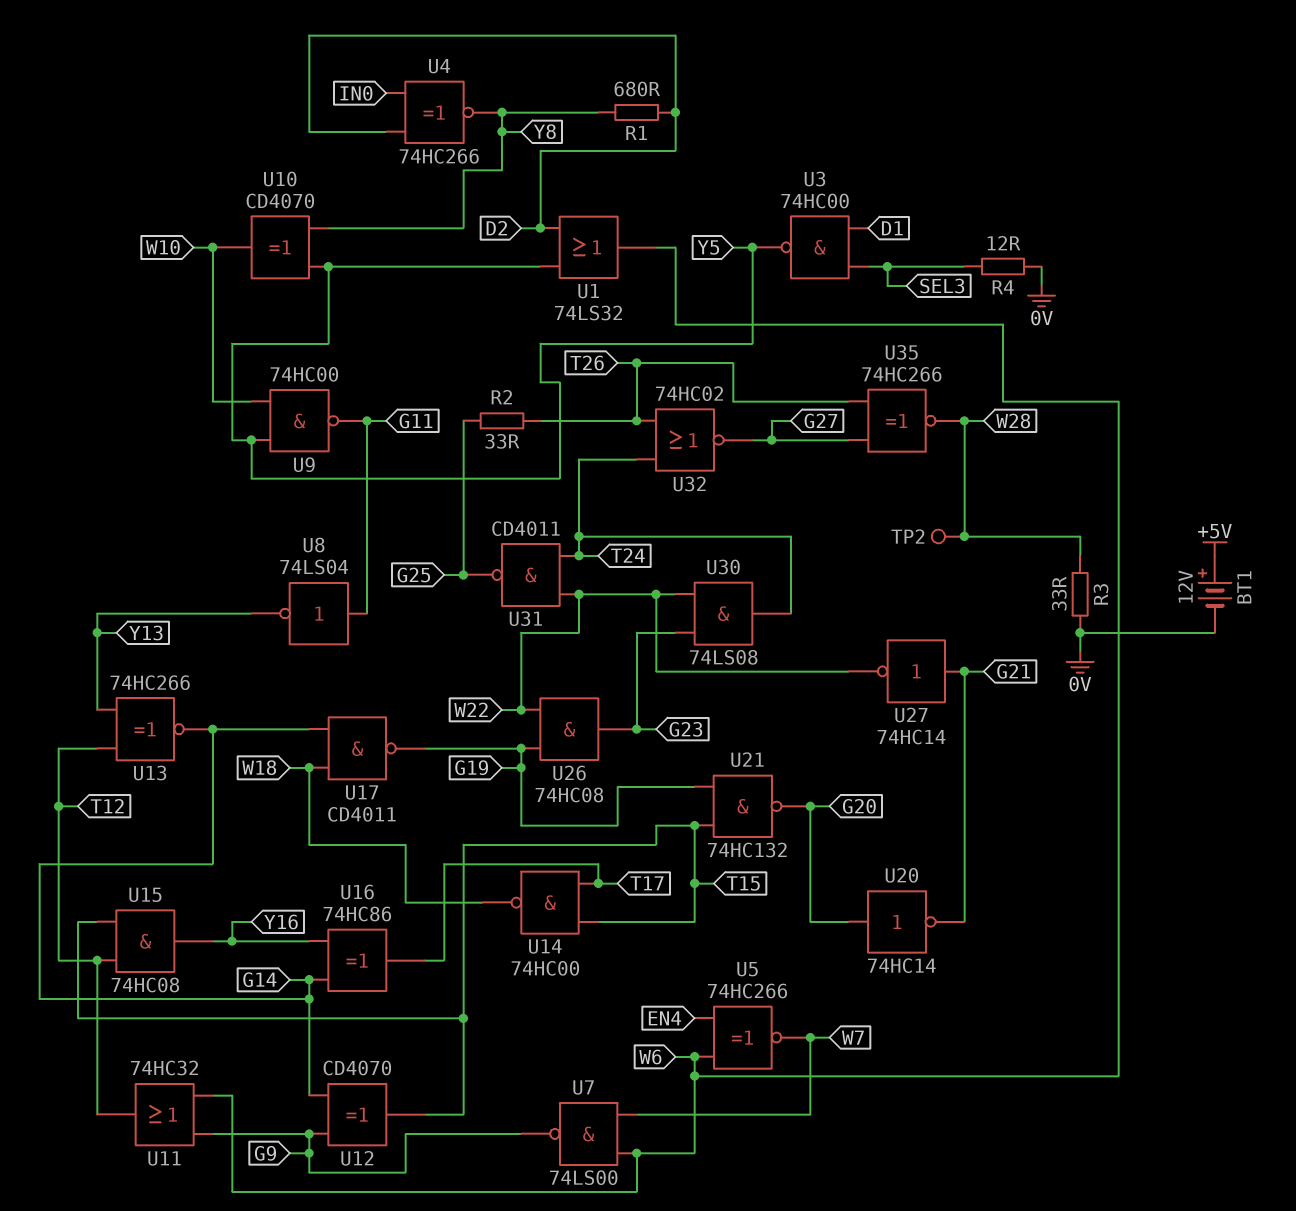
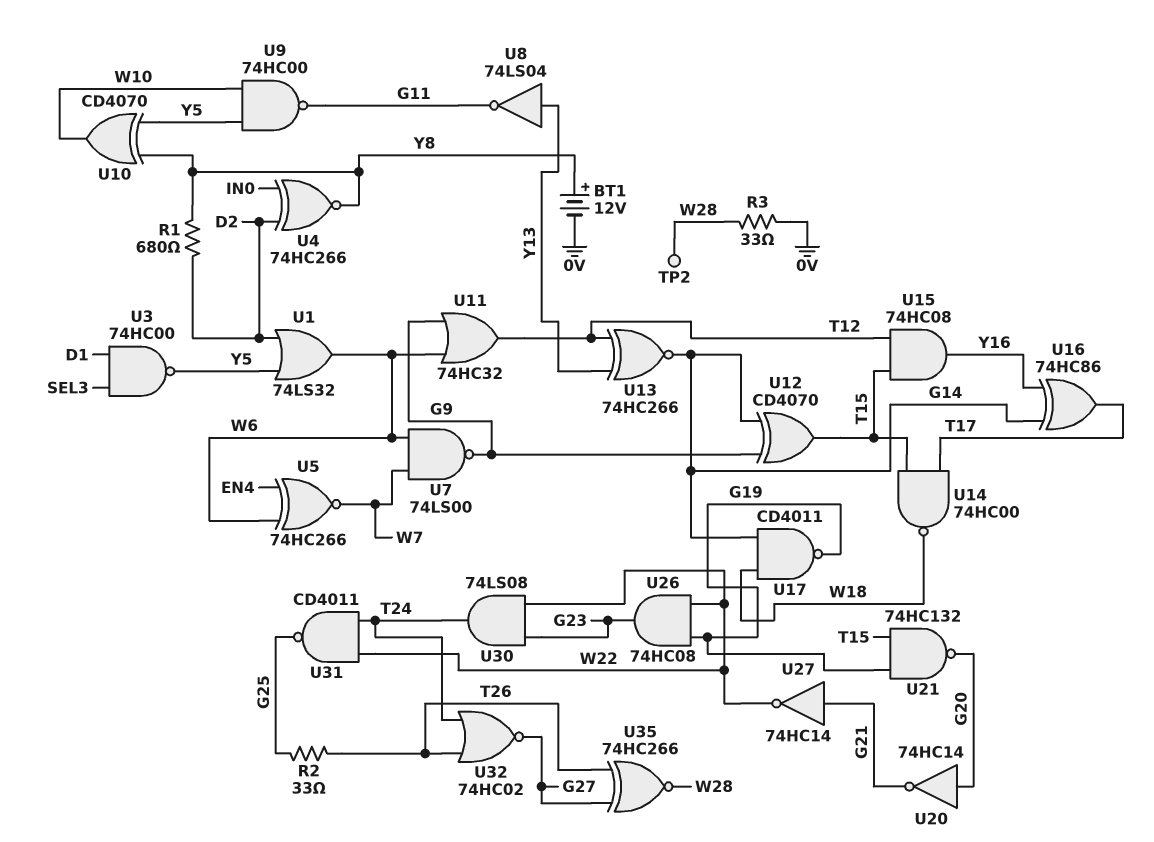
BT1: 12V (plus +5V, minus 0V) -> 12V (plus Y8, minus 0V)
R4: 12 (0V, SEL3) -> none
U8: NOT 74LS04 (in G11, out Y13) -> NOT 74LS04 (in Y13, out G11)

